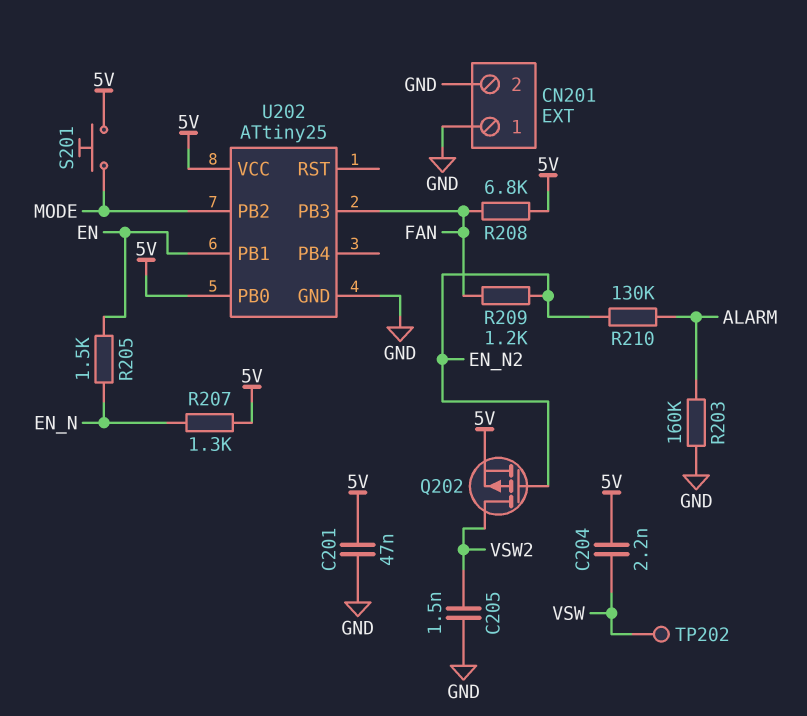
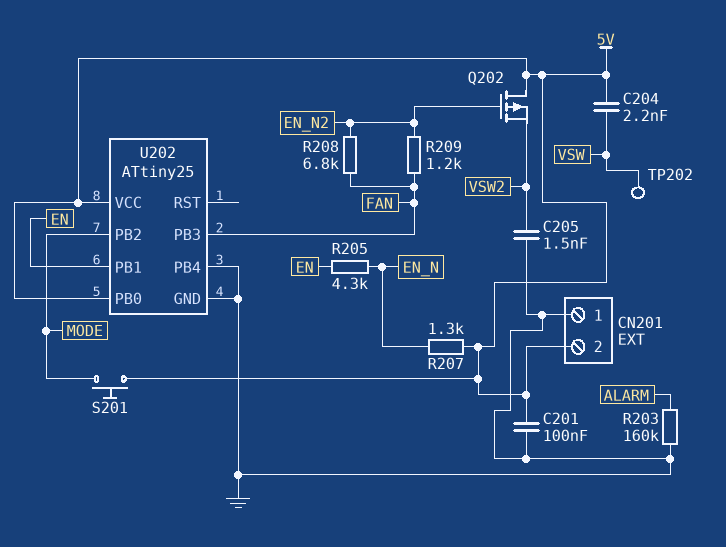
C201: 47nF (5V, GND) -> 100nF (5V, GND)
CN201 pin 2: GND -> 5V
Q202: PMOS (G EN_N2, D VSW2, S 5V) -> PMOS (G EN_N2, D 5V, S VSW2)
R205: 1.5k (EN, EN_N) -> 4.3k (EN, EN_N)
R208: 6.8k (5V, FAN) -> 6.8k (EN_N2, FAN)
R210: 130k (ALARM, EN_N2) -> none
U202 pin PB4: none -> GND

